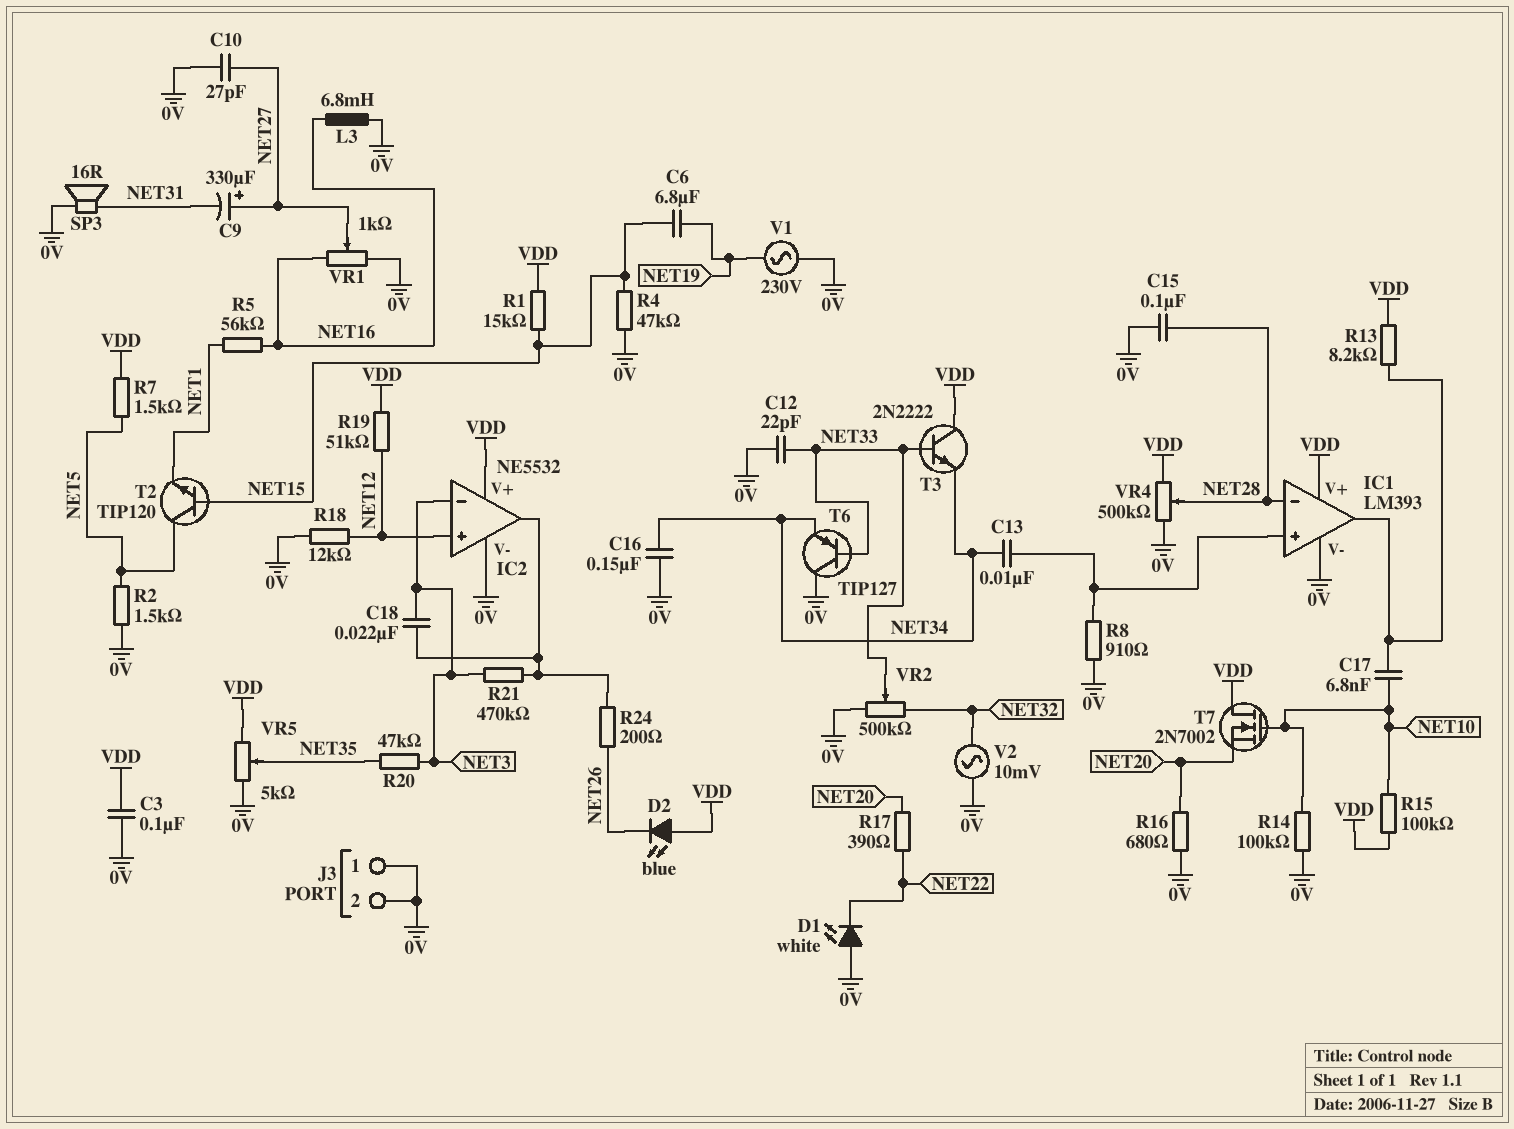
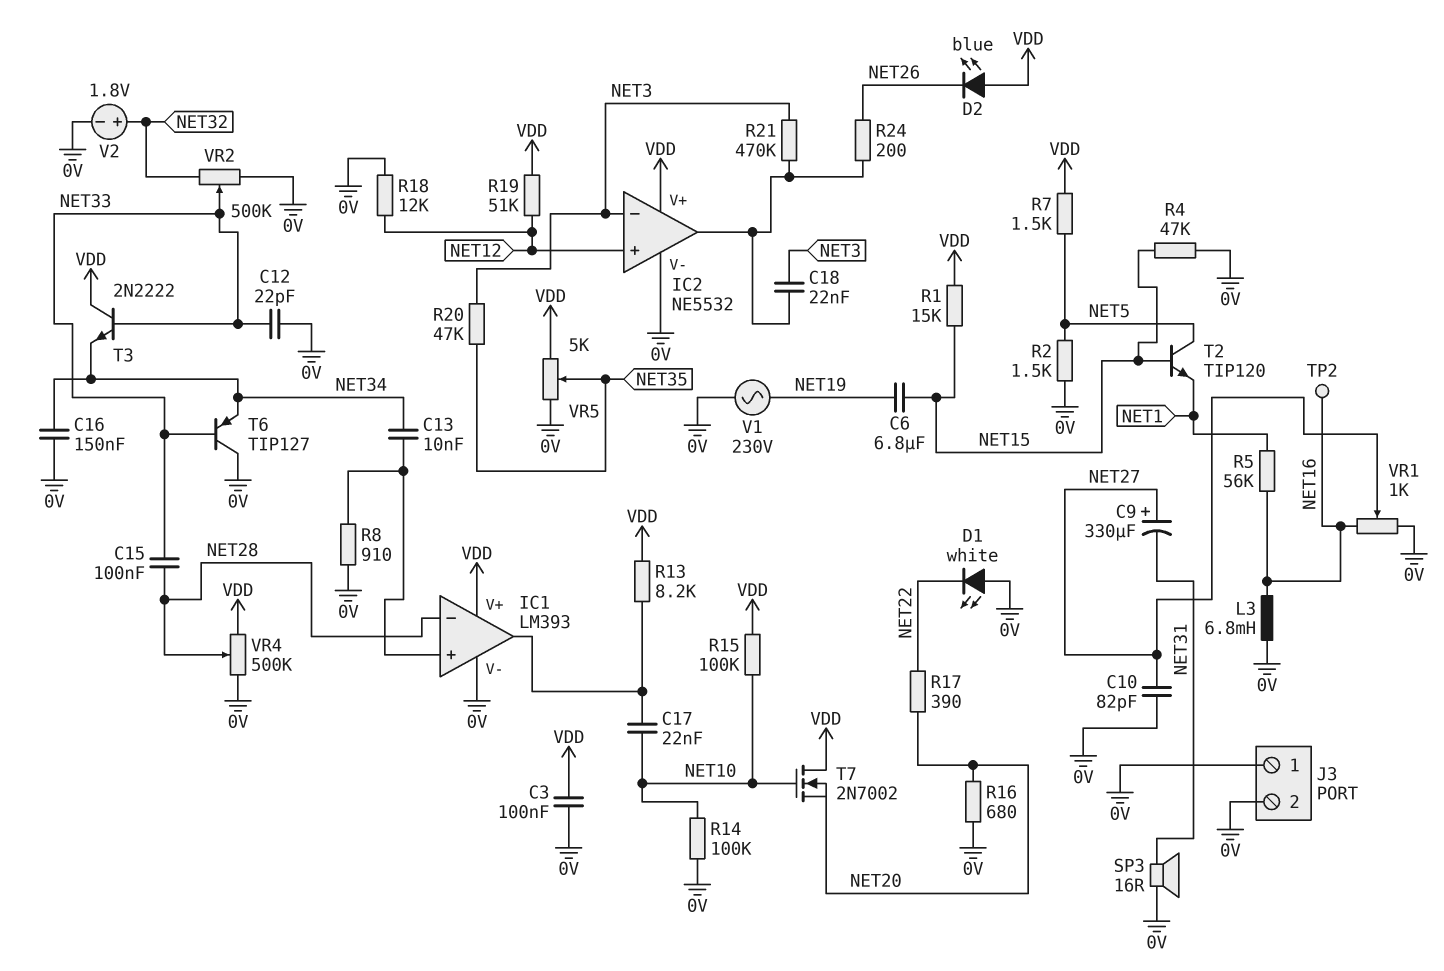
C10: 27pF (0V, NET27) -> 82pF (0V, NET27)
C15: 100nF (0V, NET28) -> 100nF (NET28, NET33)
C17: 6.8nF (IC1/out, NET10) -> 22nF (IC1/out, NET10)
TP2: none -> test point (NET16)
V2: AC 10mV (0V, NET32) -> 1.8V (plus NET32, minus 0V)

